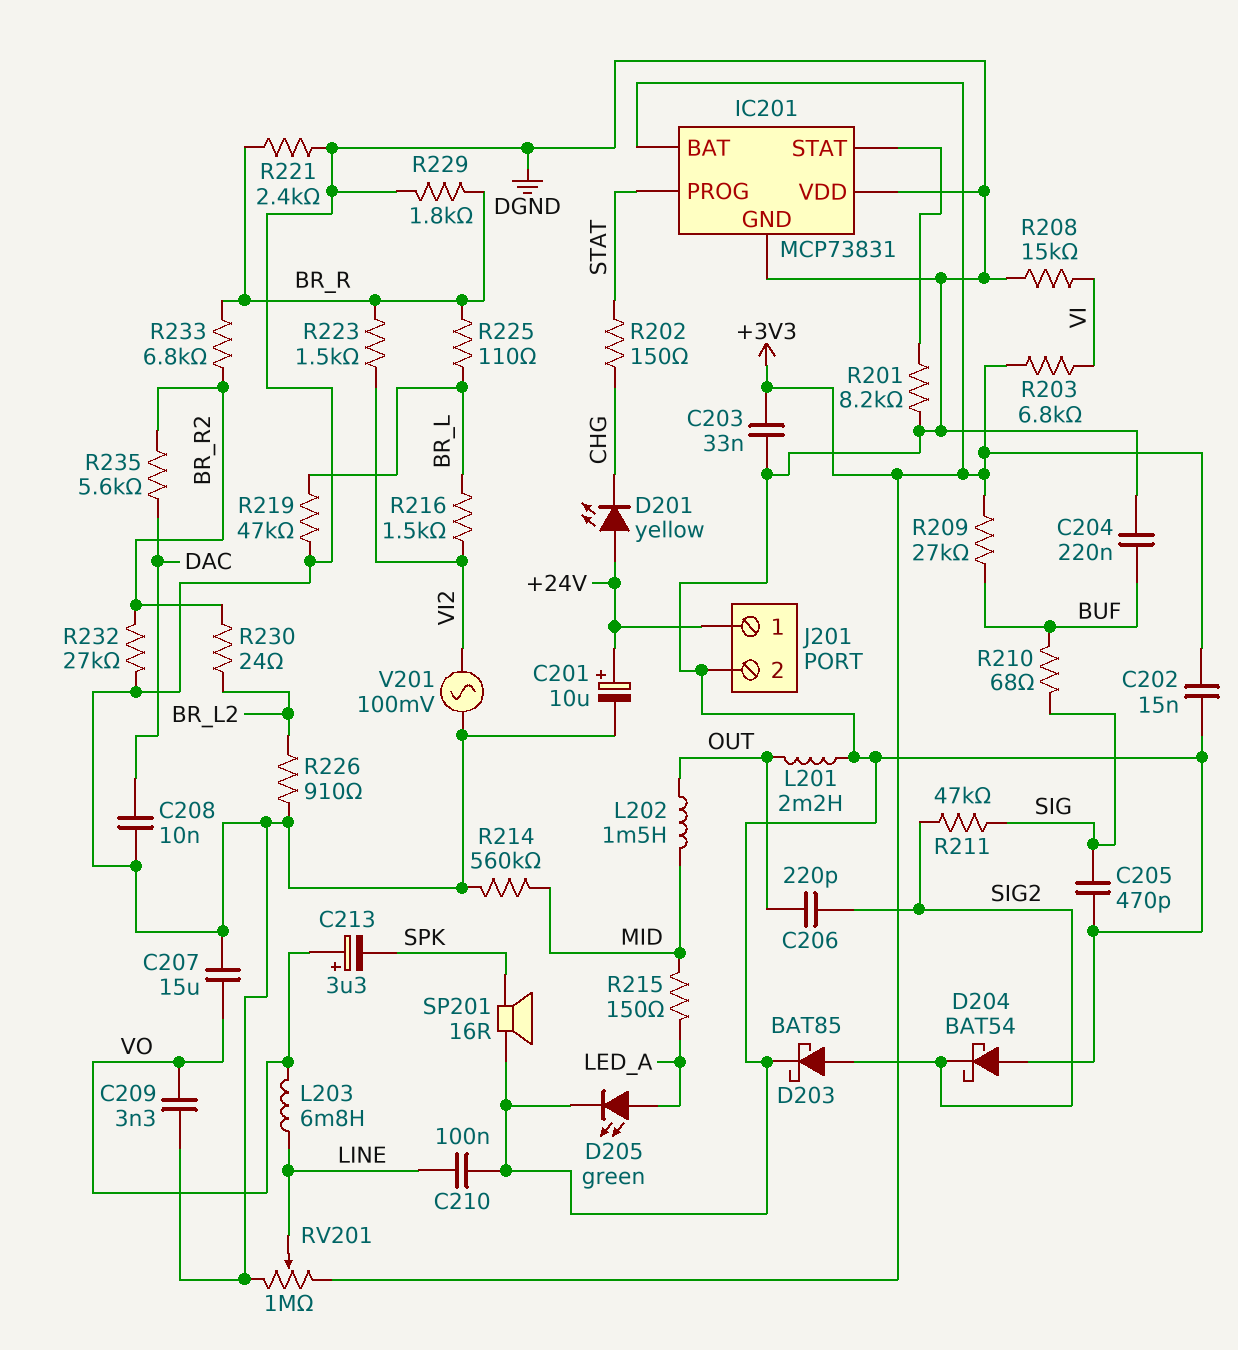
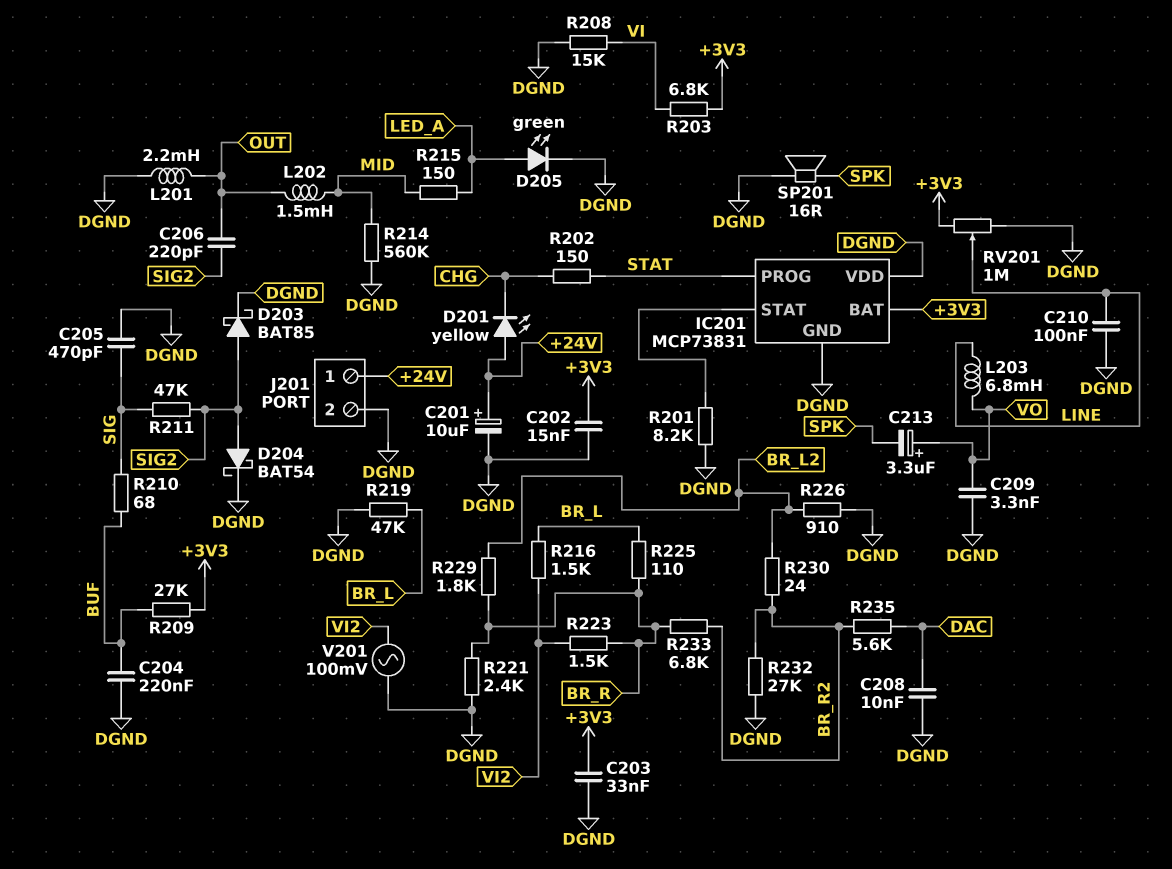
C207: 15uF (DGND, VO) -> none
D204: schottky BAT54 (A DGND, K SIG2) -> schottky BAT54 (A SIG2, K DGND)
R229: 1.8k (BR_R, DGND) -> 1.8k (BR_L2, BR_R)

